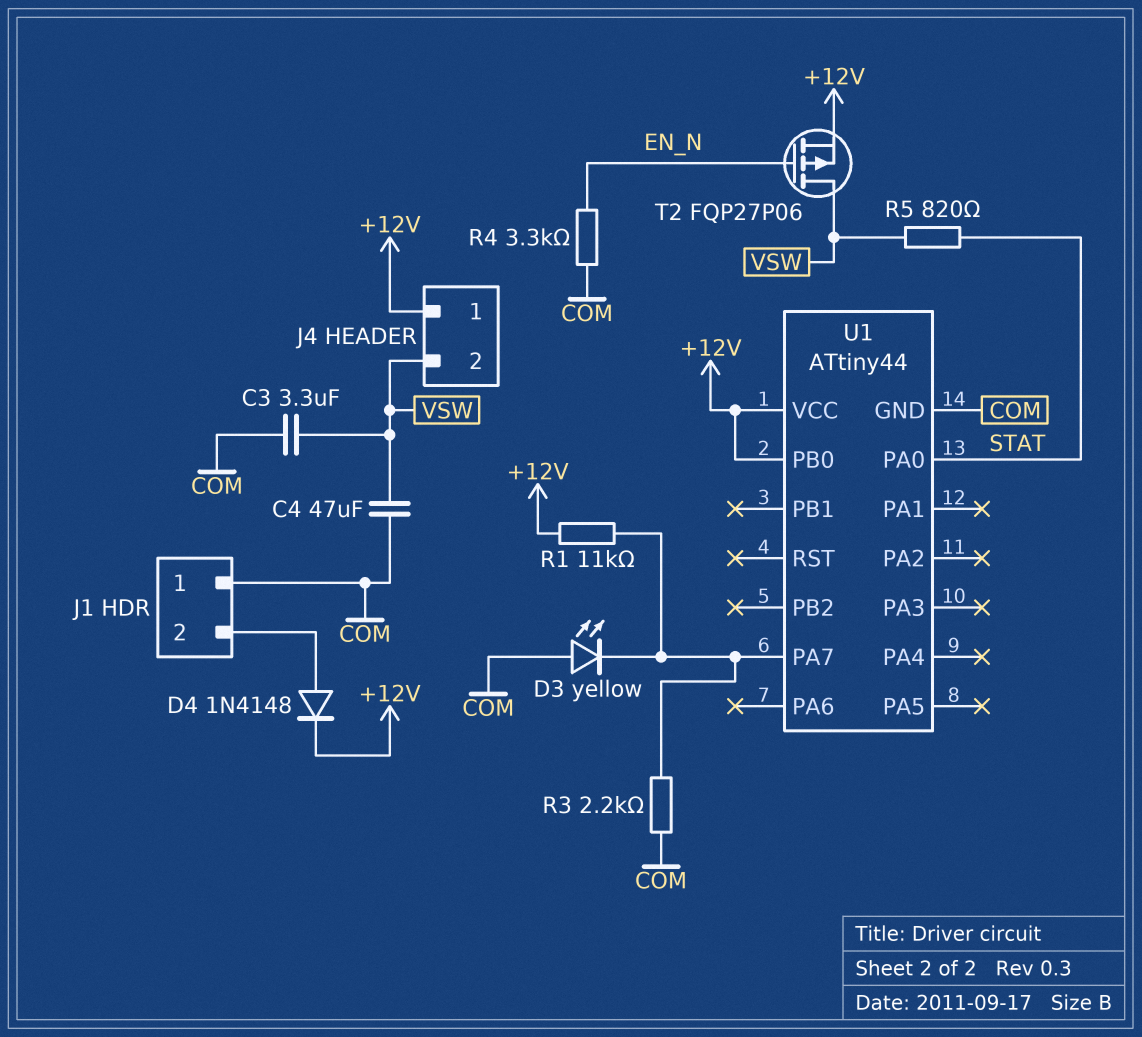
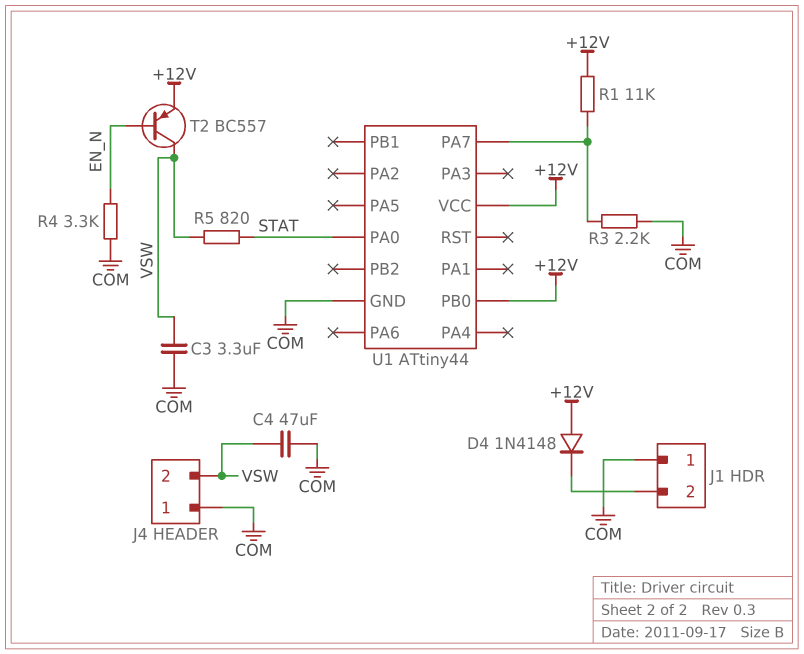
D3: LED yellow (A COM, K U1/PA7) -> none
D4: diode 1N4148 (A J1/2, K +12V) -> diode 1N4148 (A +12V, K J1/2)
J4 pin 1: +12V -> COM
T2: PMOS FQP27P06 (G EN_N, D VSW, S +12V) -> PNP BC557 (B EN_N, C VSW, E +12V)

